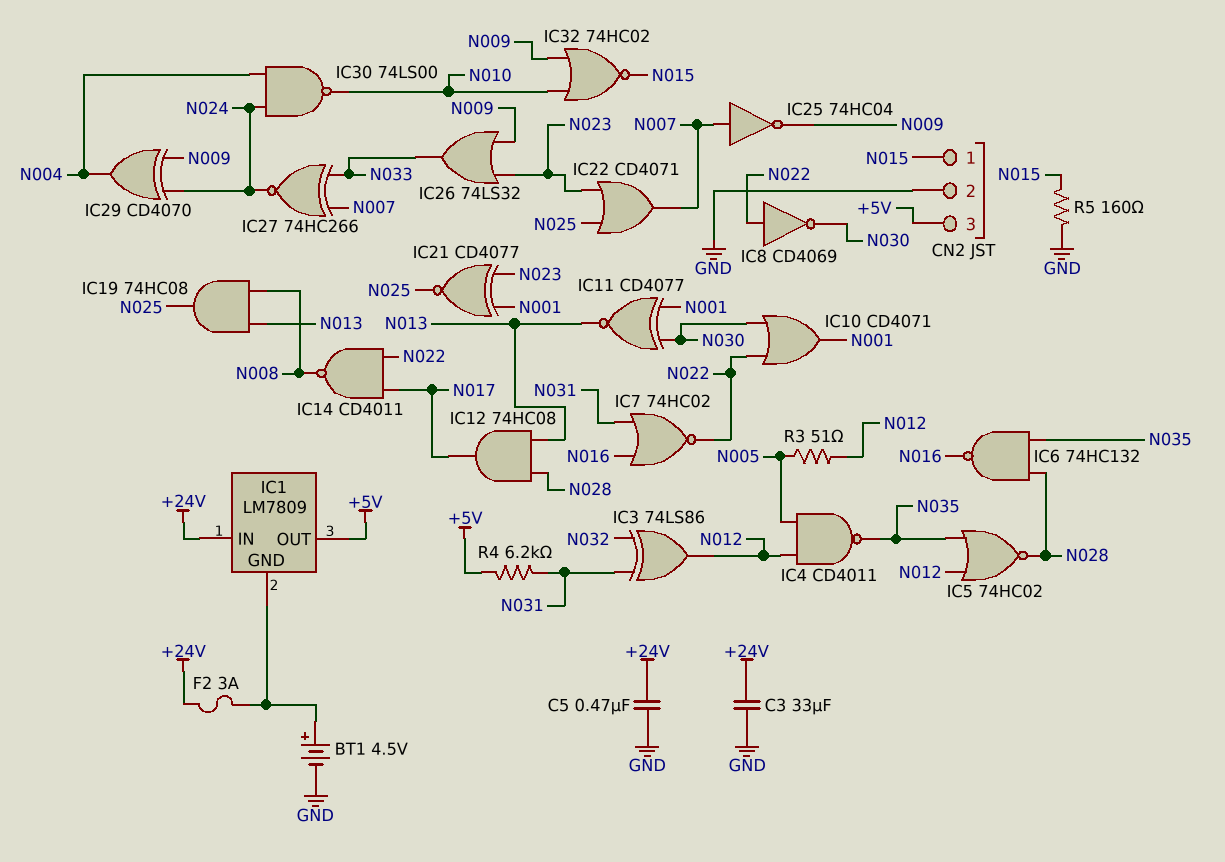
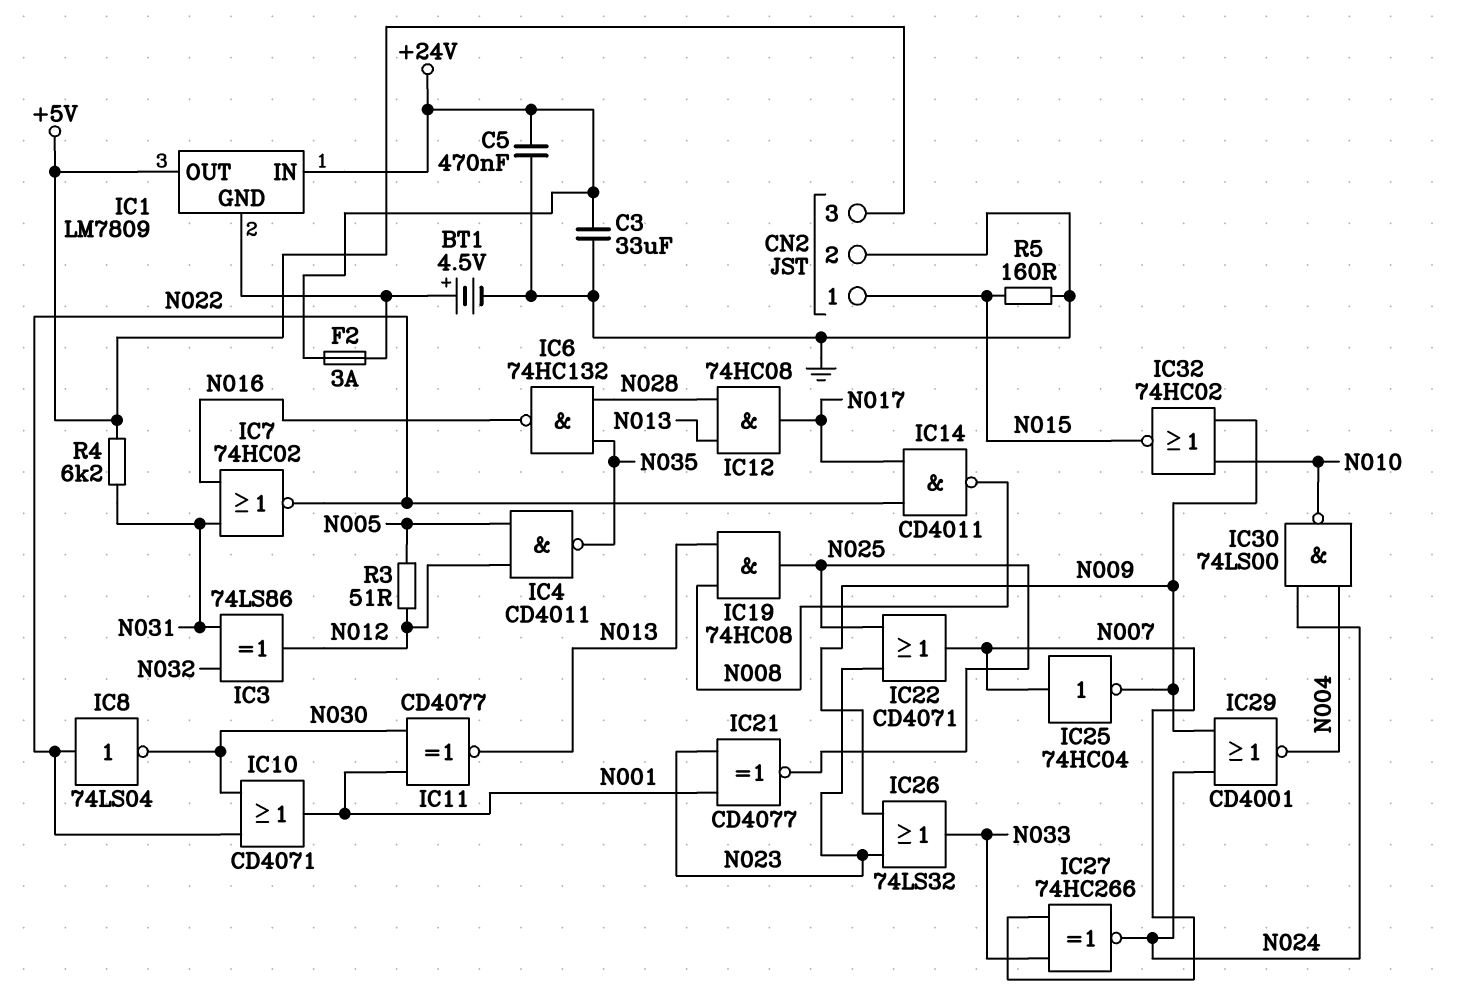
IC5: NOR 74HC02 (in N012, in N035, out N028) -> none
IC8: NOT CD4069 (in N022, out N030) -> NOT 74LS04 (in N022, out N030)
IC29: XOR CD4070 (in N009, in N024, out N004) -> NOR CD4001 (in N009, in N024, out N004)

